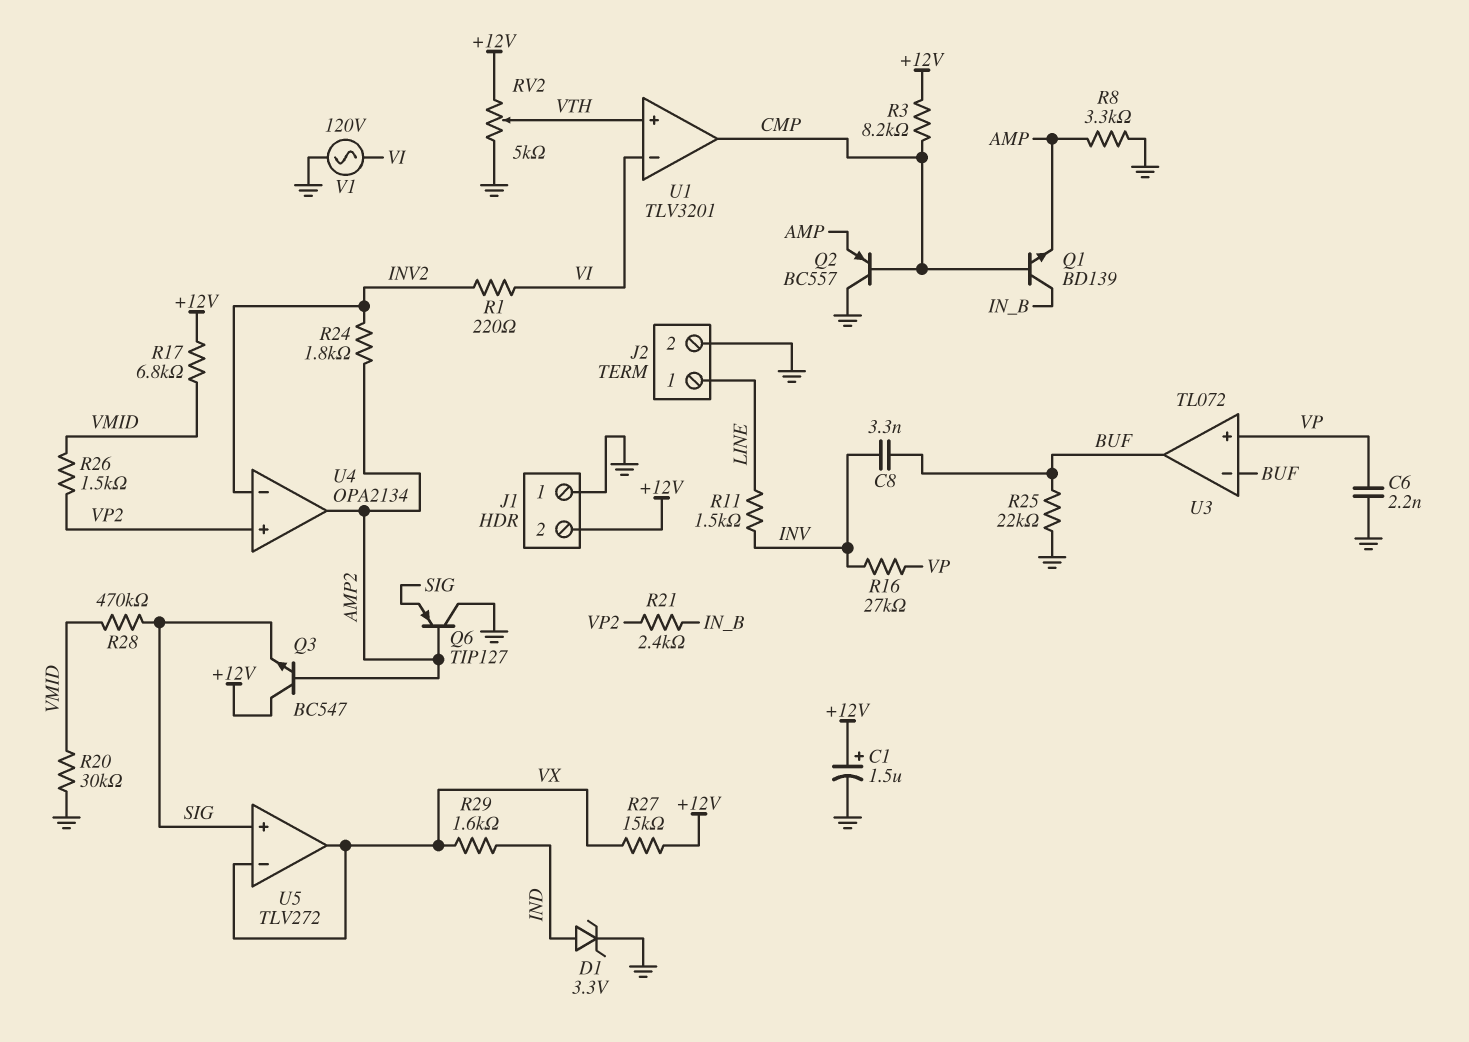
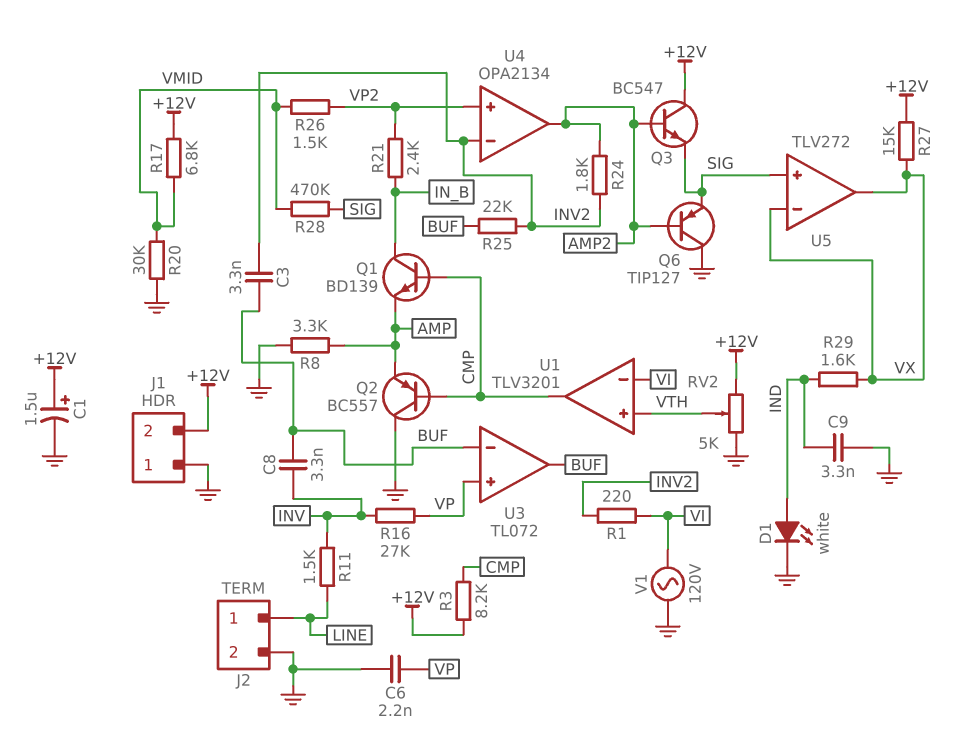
C3: none -> 3.3nF (BUF, INV2)
C9: none -> 3.3nF (GND, IND)
D1: zener 3.3V (A IND, K GND) -> LED white (A IND, K GND)
R25: 22k (BUF, GND) -> 22k (BUF, INV2)

